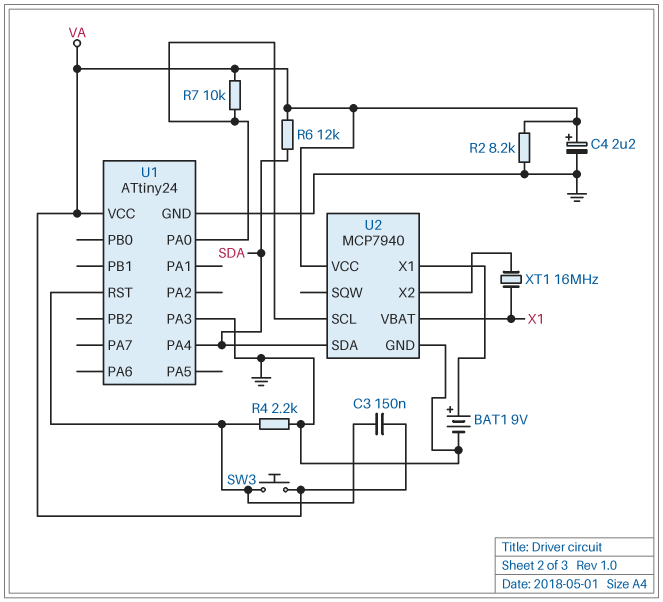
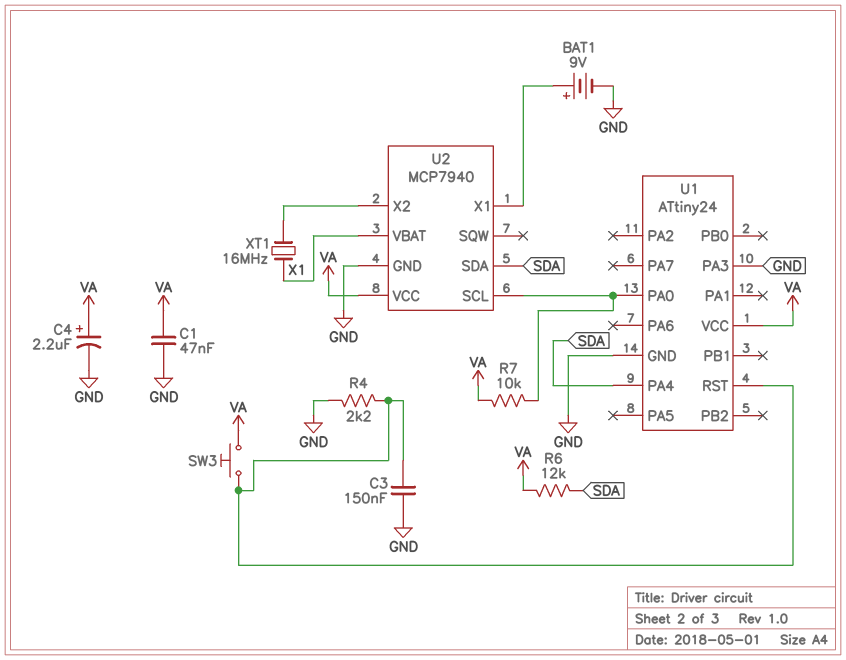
C1: none -> 47nF (GND, VA)
C3: 150nF (U1/RST, VA) -> 150nF (GND, U1/RST)
R2: 8.2k (GND, VA) -> none

